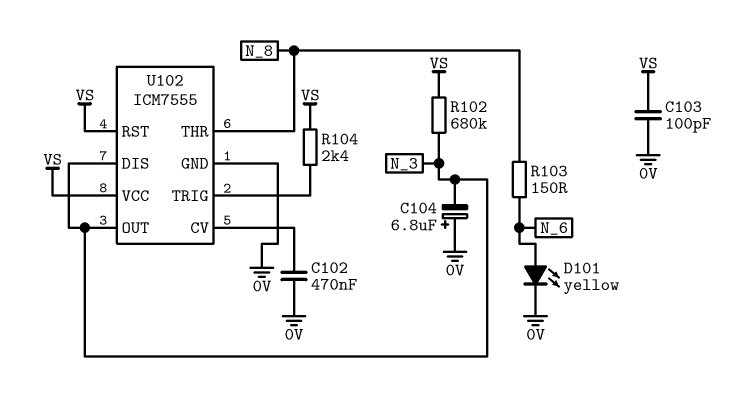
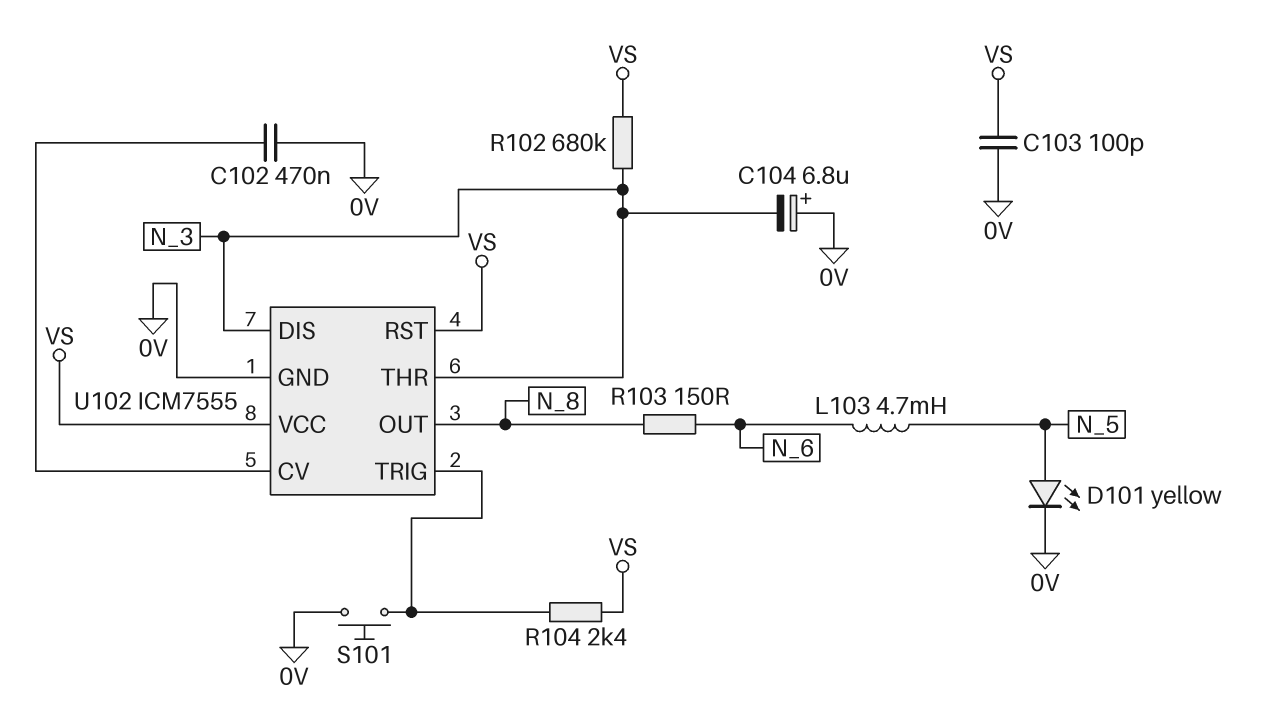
D101: LED yellow (A N_6, K 0V) -> LED yellow (A N_5, K 0V)
L103: none -> 4.7mH (N_5, N_6)
S101: none -> button (0V, U102/TRIG)
U102 pin OUT: N_3 -> N_8
U102 pin THR: N_8 -> N_3

